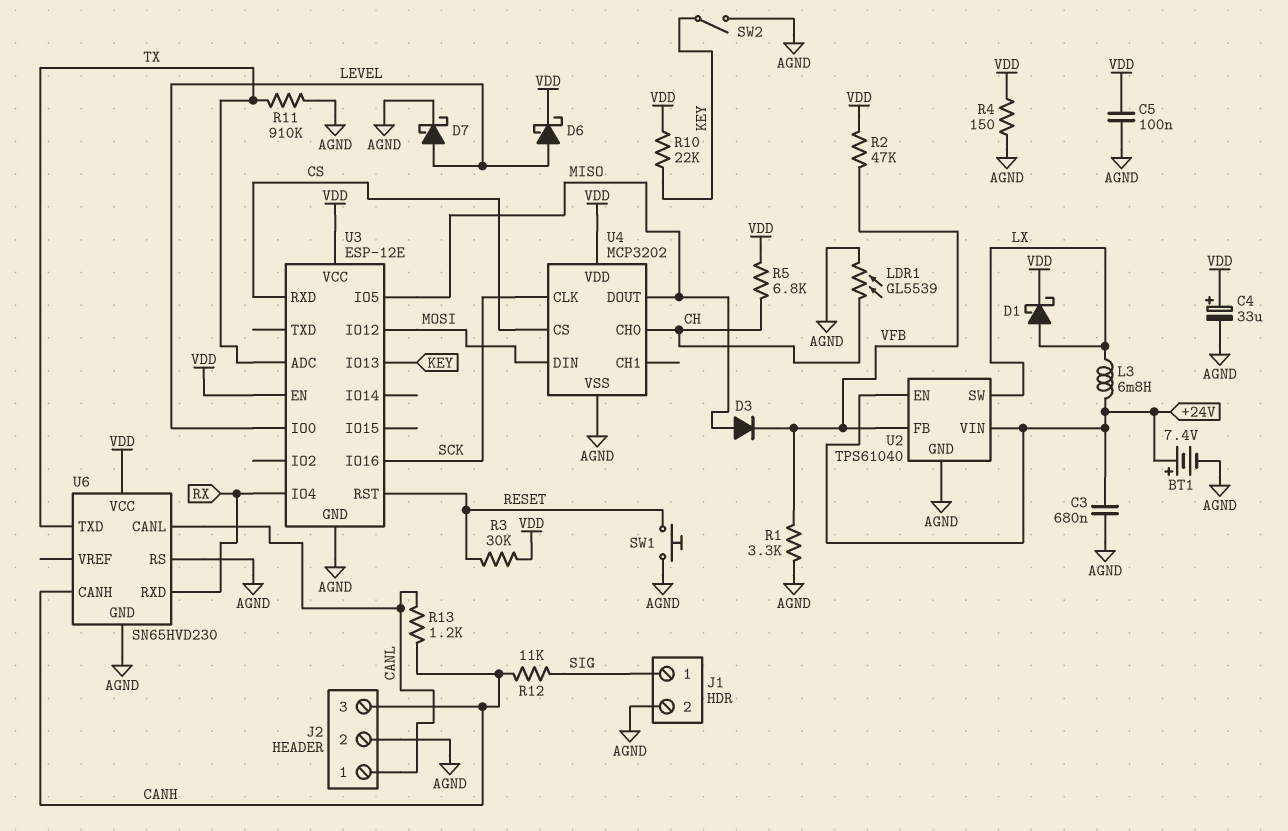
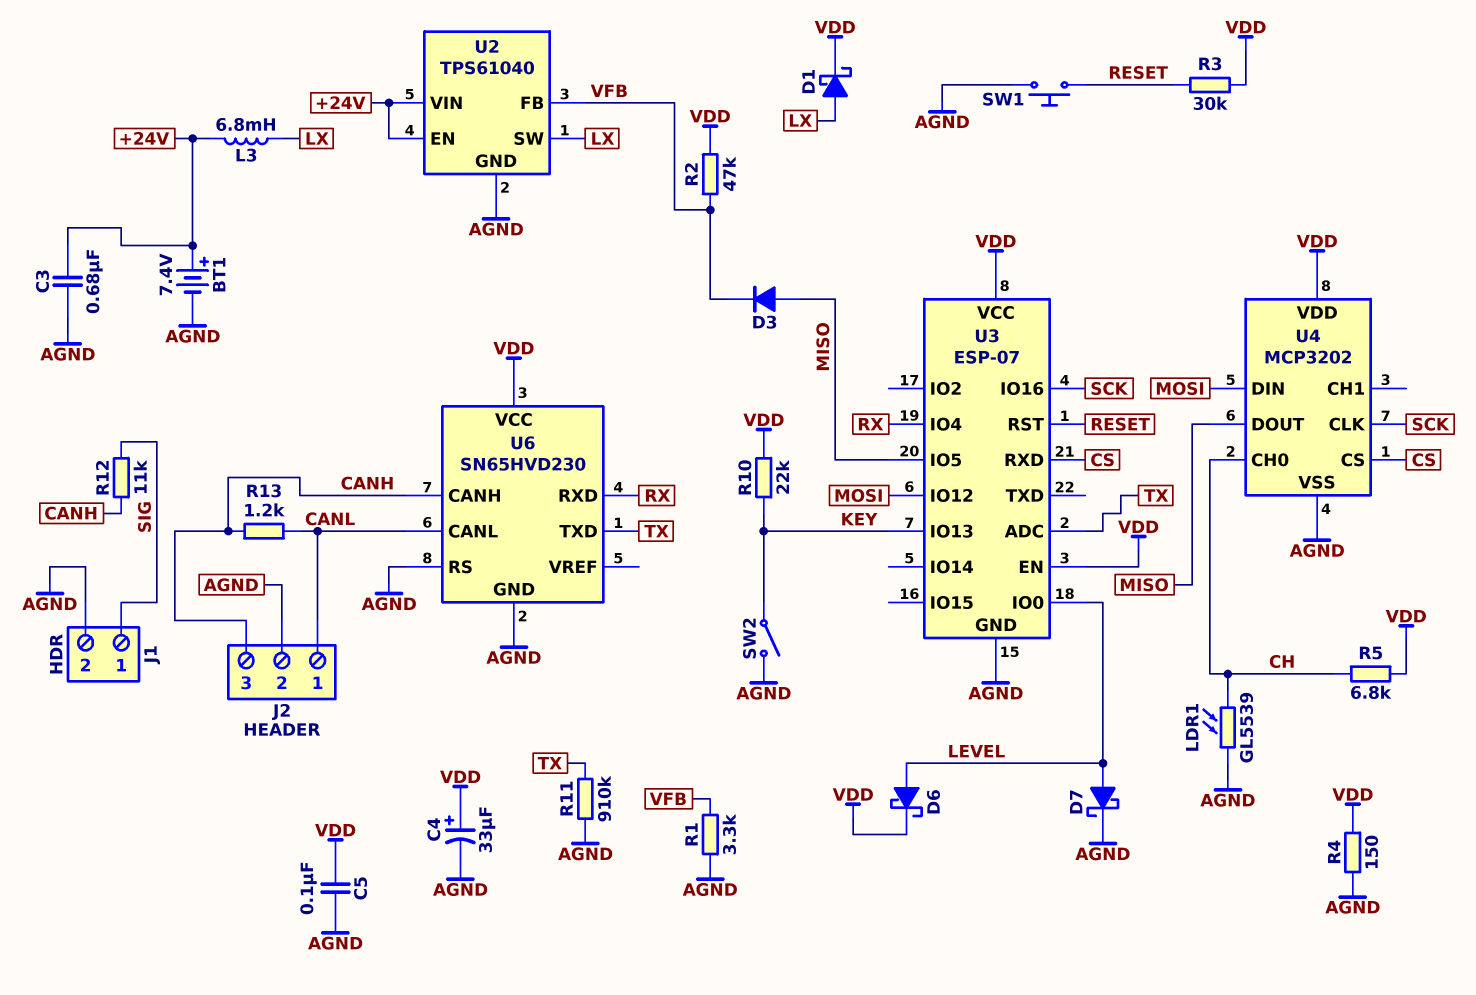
U3: ESP-12E -> ESP-07

